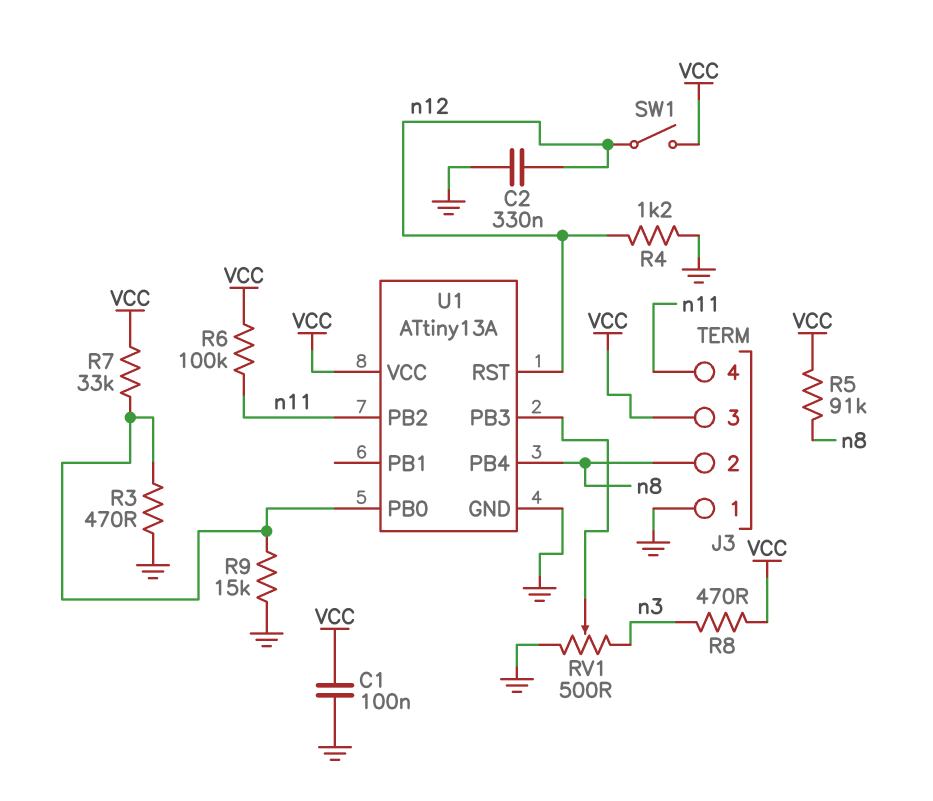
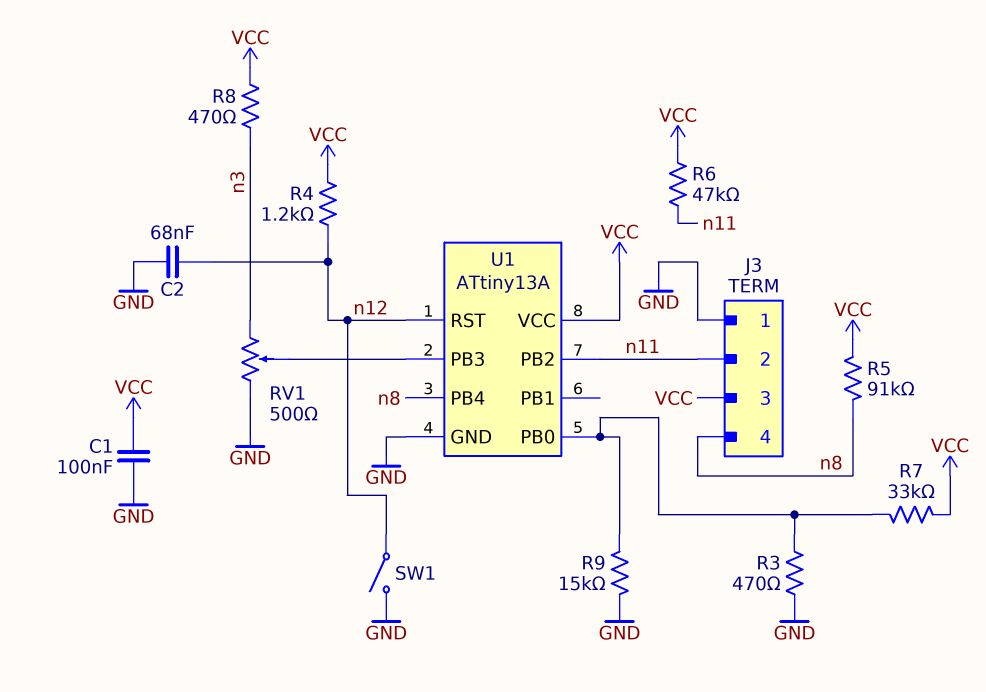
C2: 330nF (GND, n12) -> 68nF (GND, n12)
J3 pin 2: n8 -> n11
J3 pin 4: n11 -> n8
R4: 1.2k (GND, n12) -> 1.2k (VCC, n12)
R6: 100k (VCC, n11) -> 47k (VCC, n11)
SW1: switch (VCC, n12) -> switch (GND, n12)

